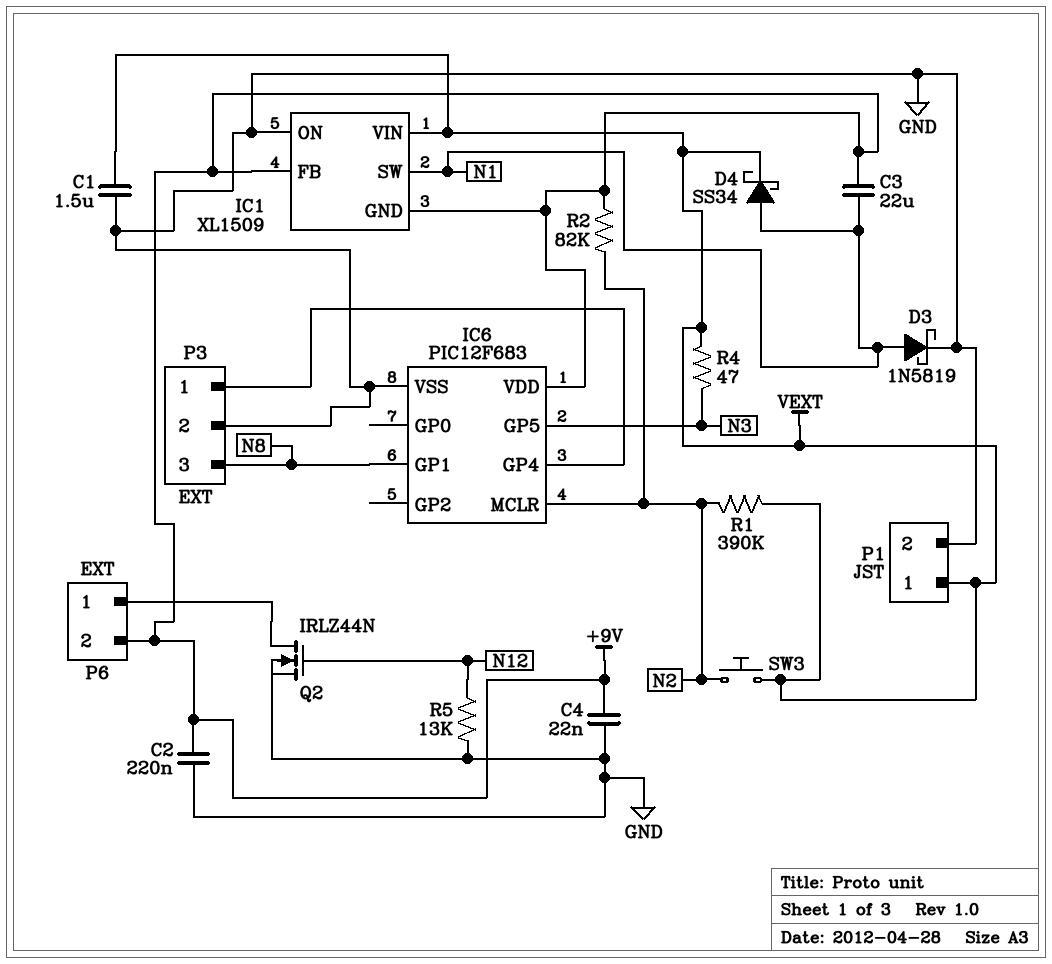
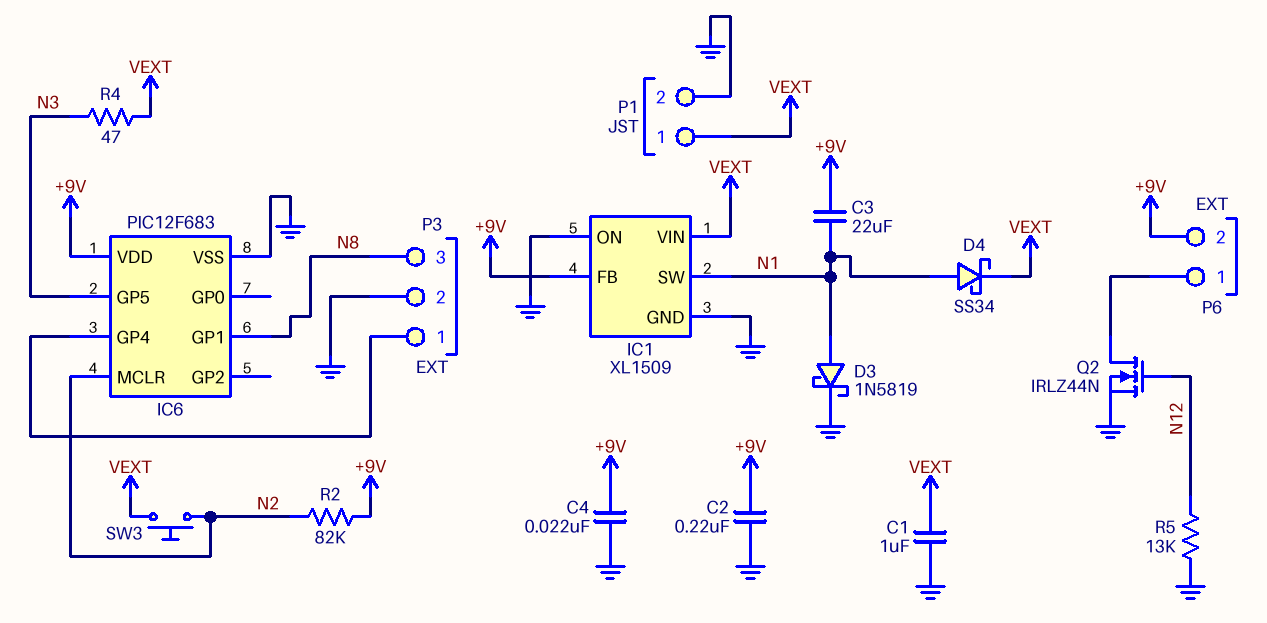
C1: 1.5uF (GND, VEXT) -> 1uF (GND, VEXT)
IC1 pin GND: +9V -> GND
R1: 390k (N2, VEXT) -> none

